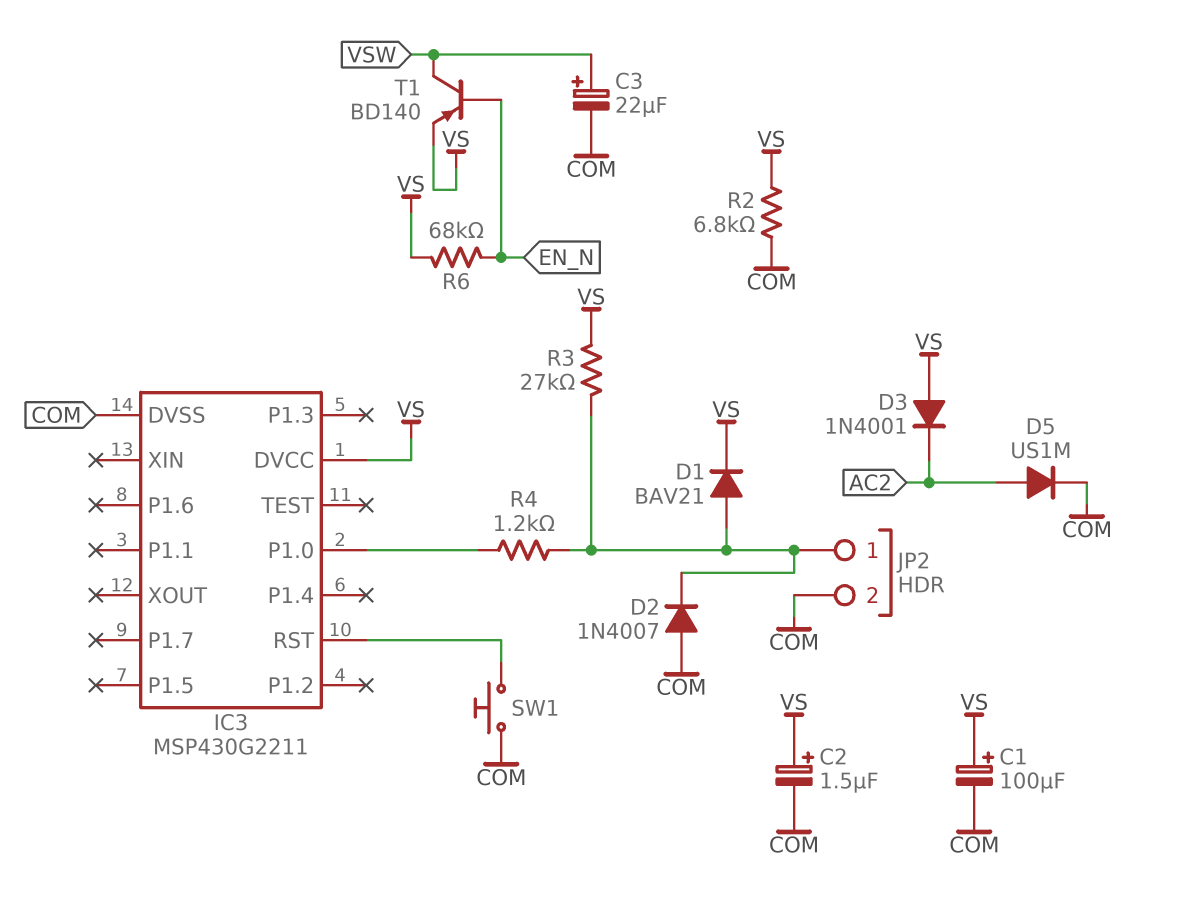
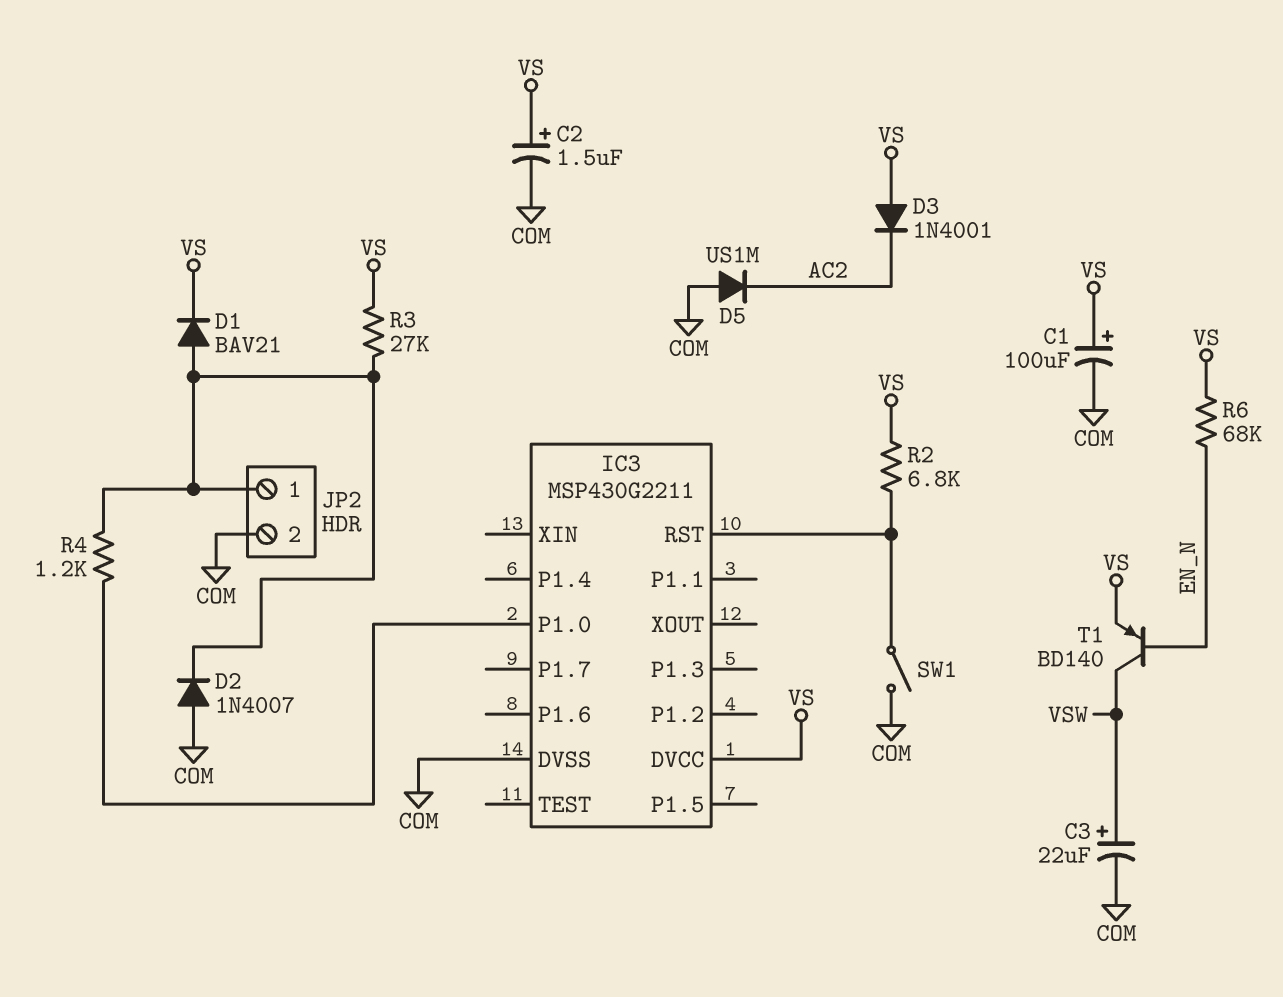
D5: diode US1M (A AC2, K COM) -> diode US1M (A COM, K AC2)
R2: 6.8k (COM, VS) -> 6.8k (IC3/RST, VS)
SW1: button (COM, IC3/RST) -> switch (COM, IC3/RST)

